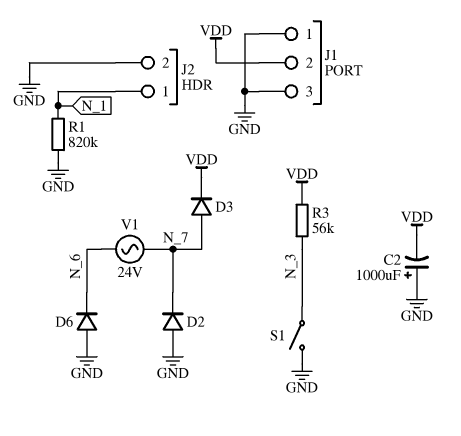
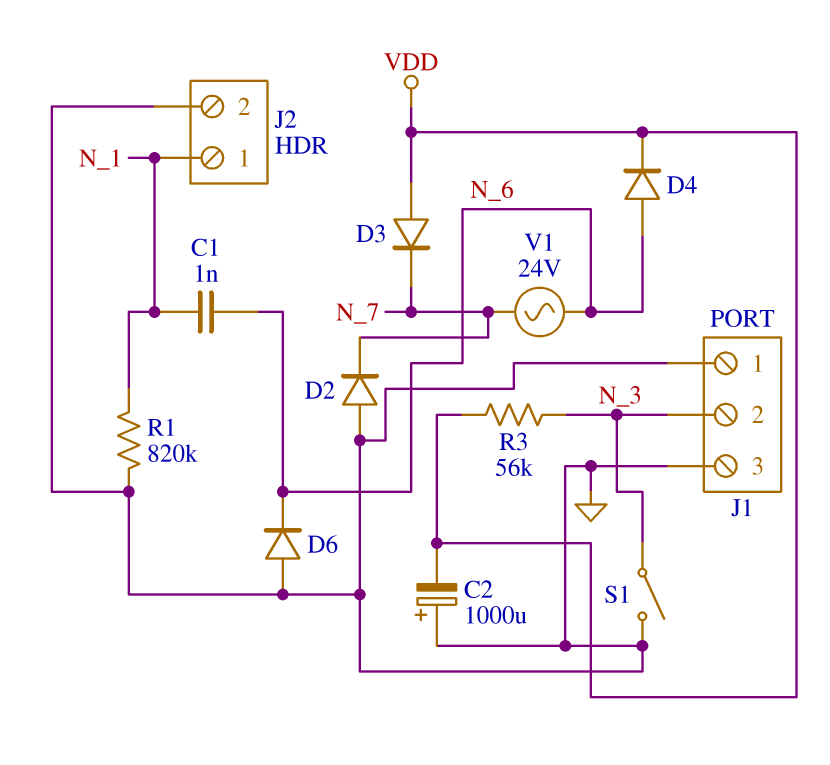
C1: none -> 1nF (N_1, N_6)
D3: diode (A N_7, K VDD) -> diode (A VDD, K N_7)
D4: none -> diode (A N_6, K VDD)
J1 pin 2: VDD -> N_3

